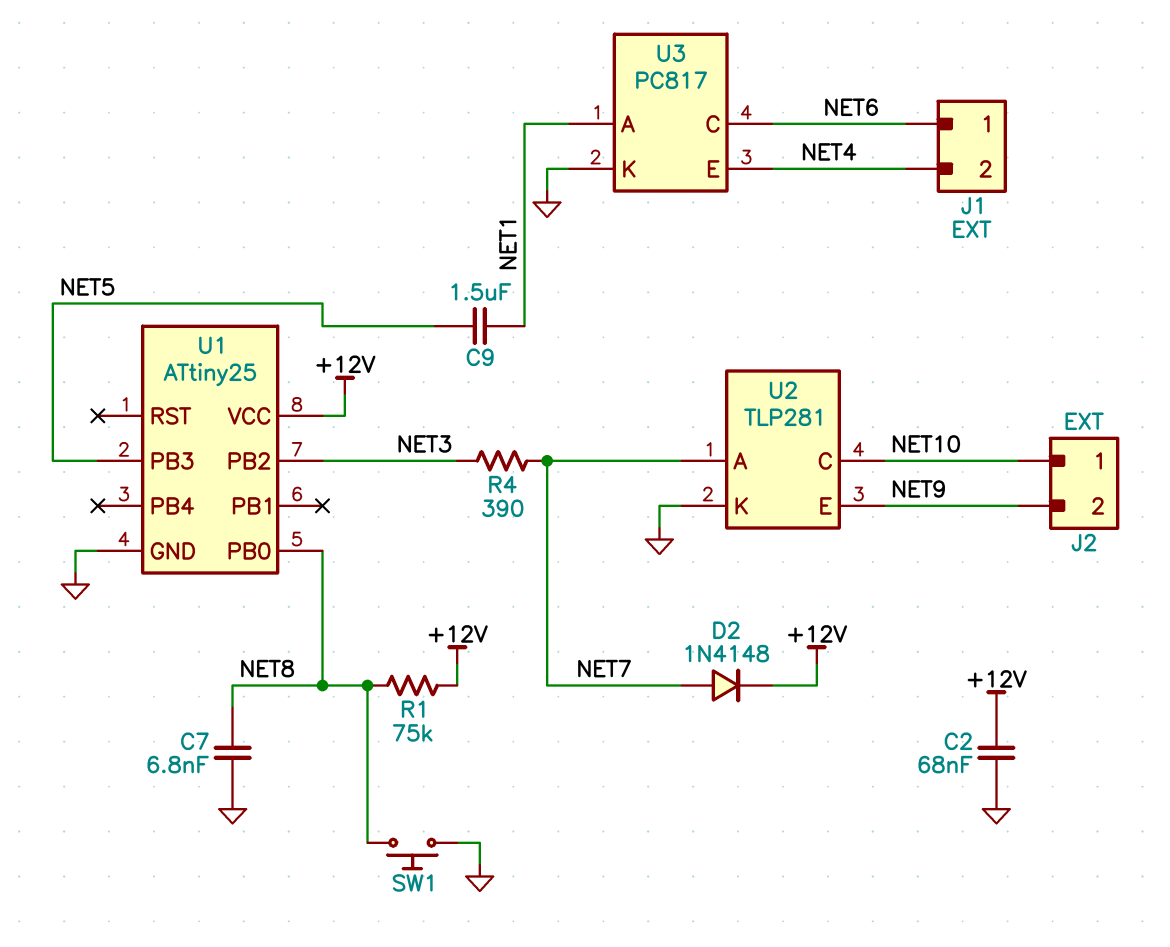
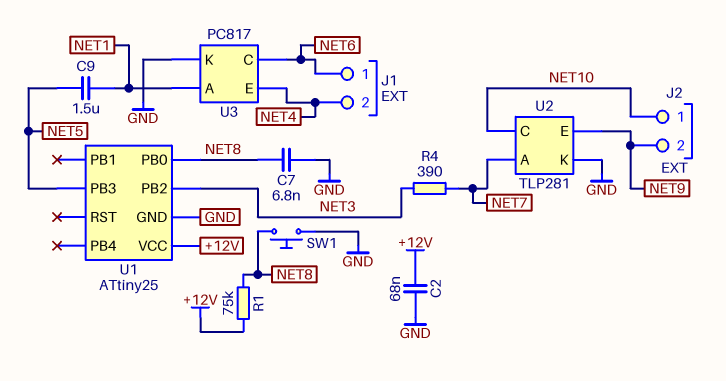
D2: diode 1N4148 (A NET7, K +12V) -> none

